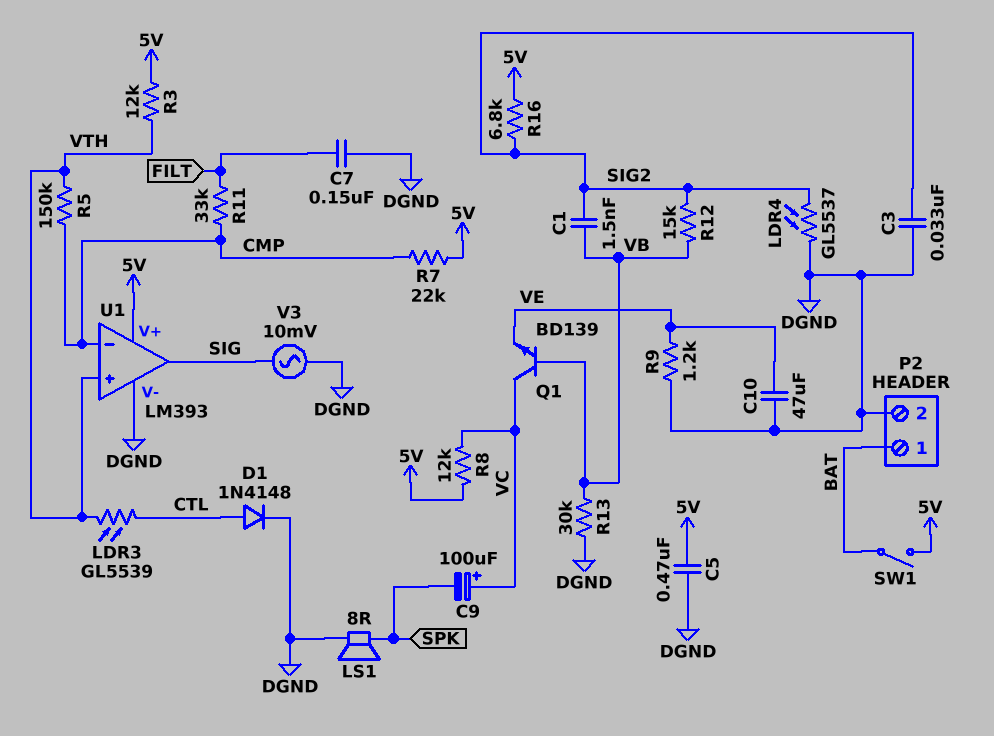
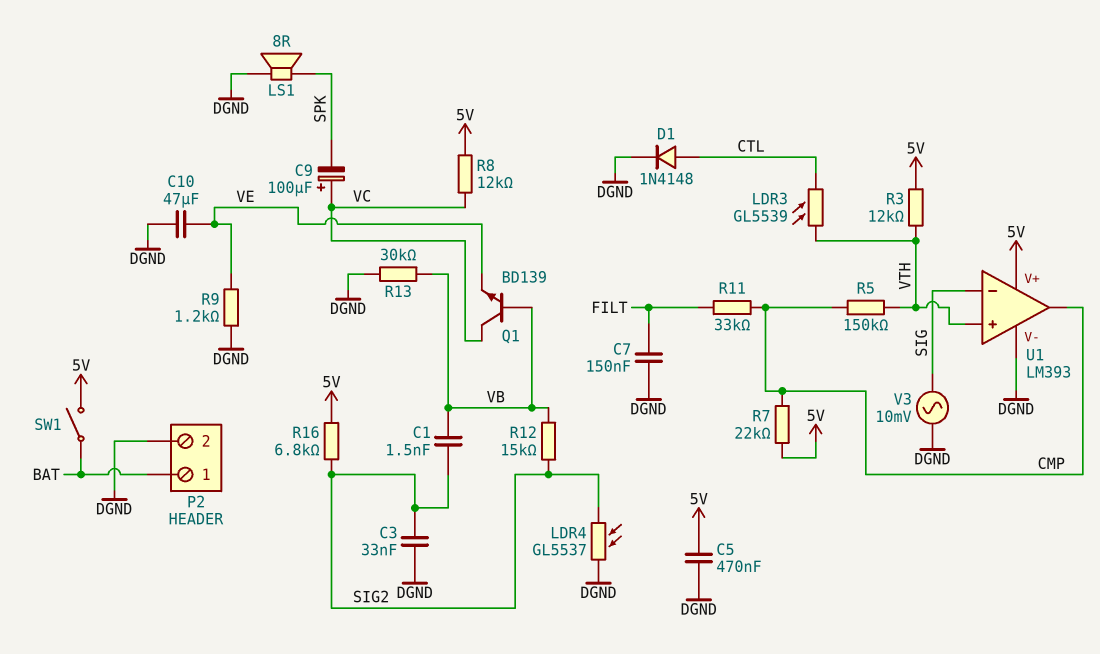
U1 pin in-: CMP -> SIG
U1 pin out: SIG -> CMP

